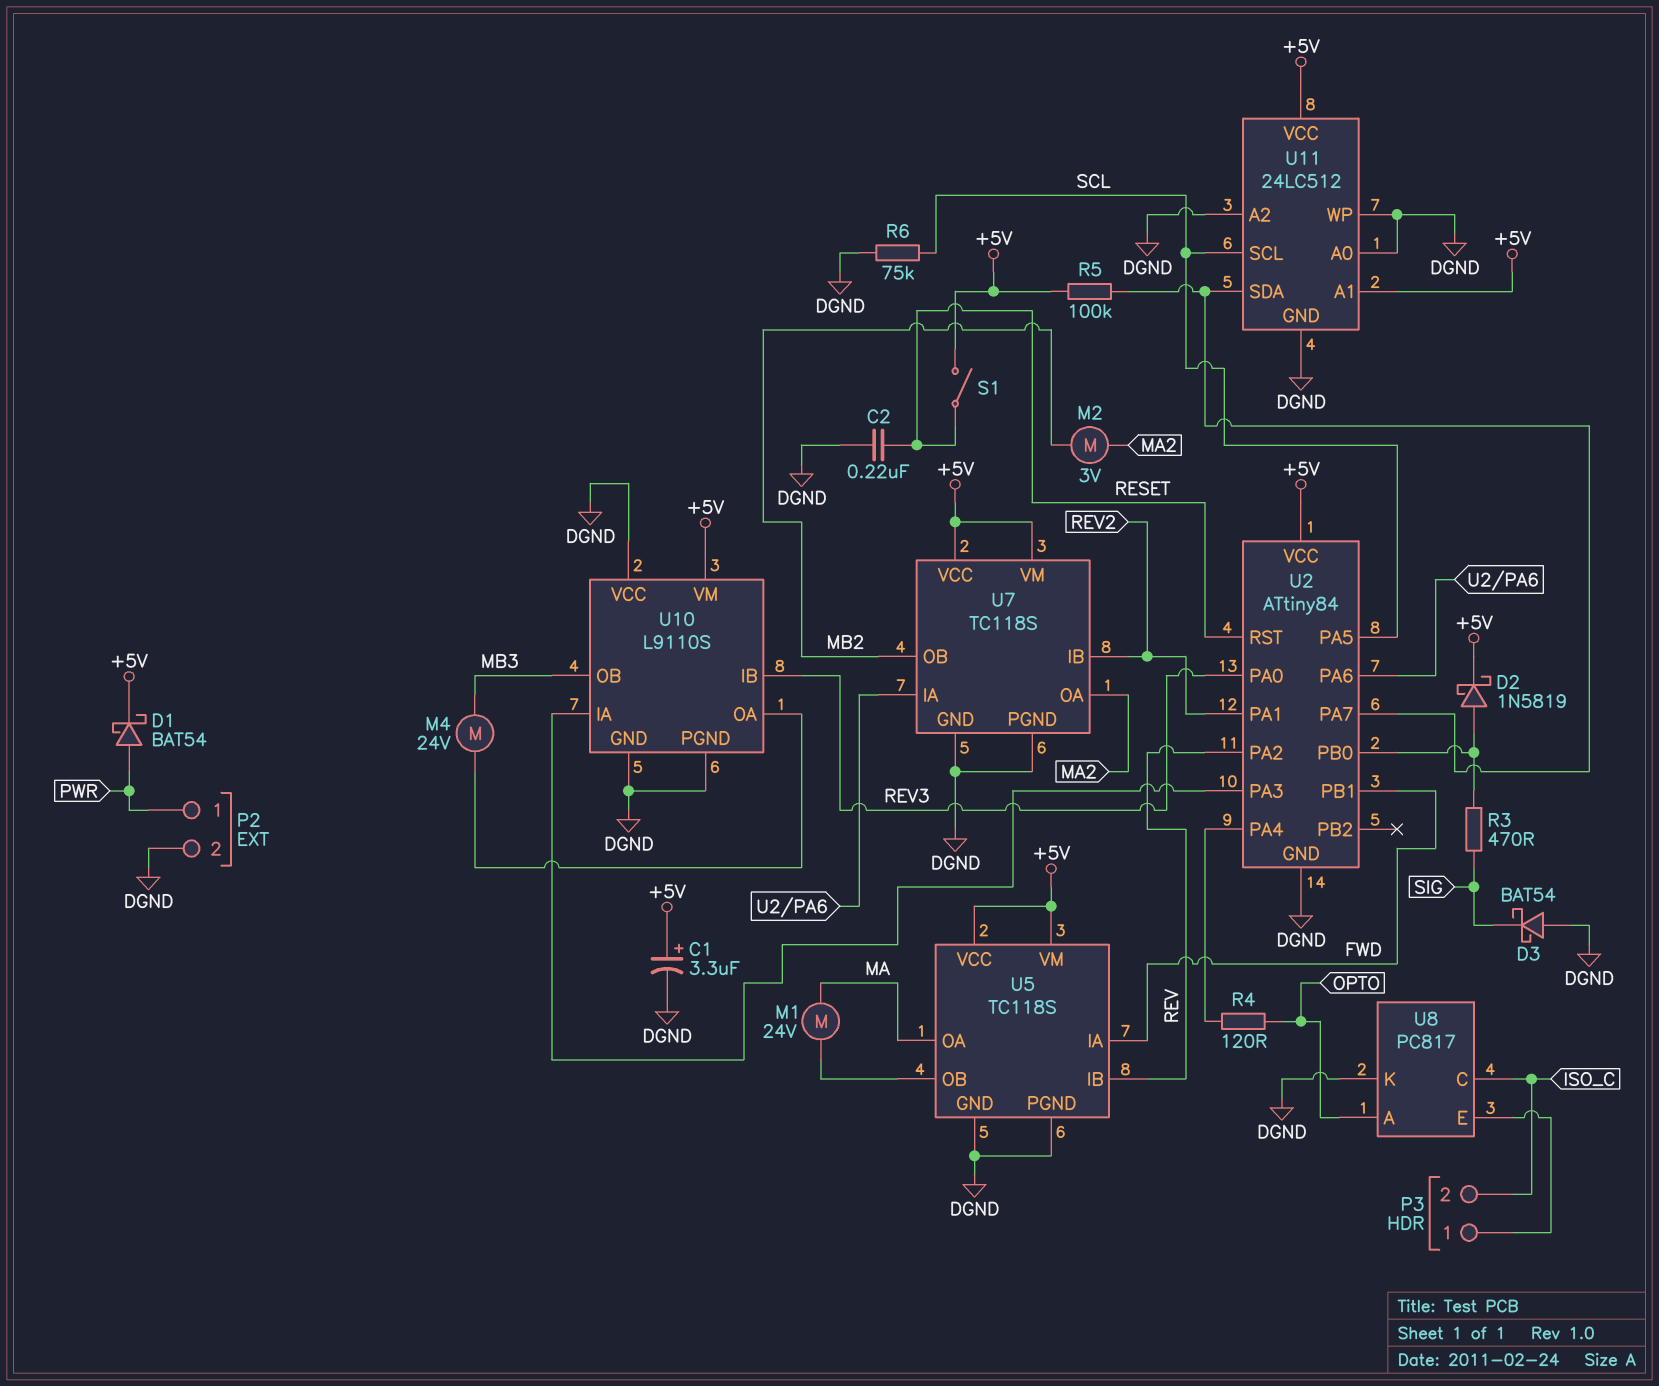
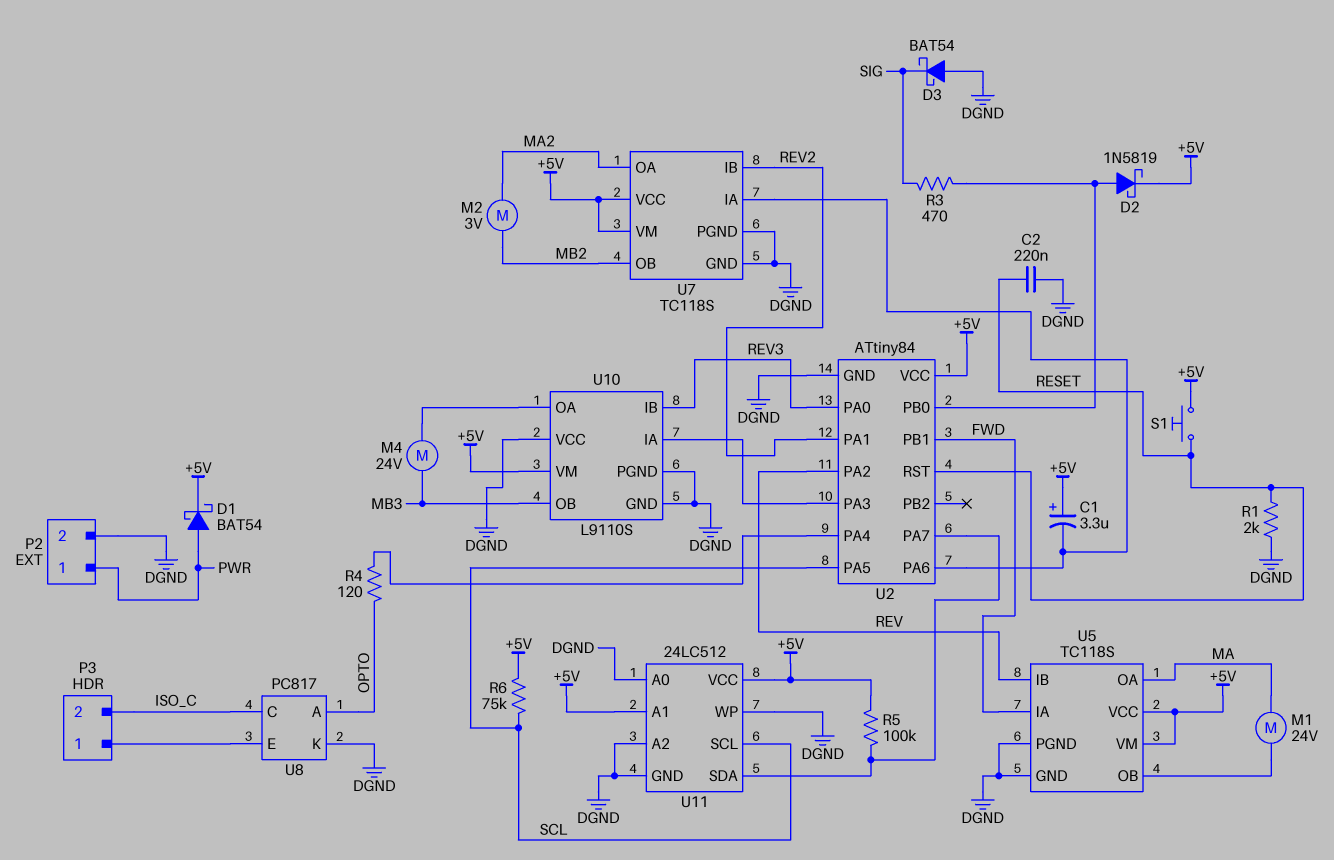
C1: 3.3uF (plus +5V, minus DGND) -> 3.3uF (plus +5V, minus U2/PA6)
R1: none -> 2k (DGND, RESET)
R6: 75k (DGND, SCL) -> 75k (+5V, SCL)
S1: switch (+5V, RESET) -> button (+5V, RESET)

